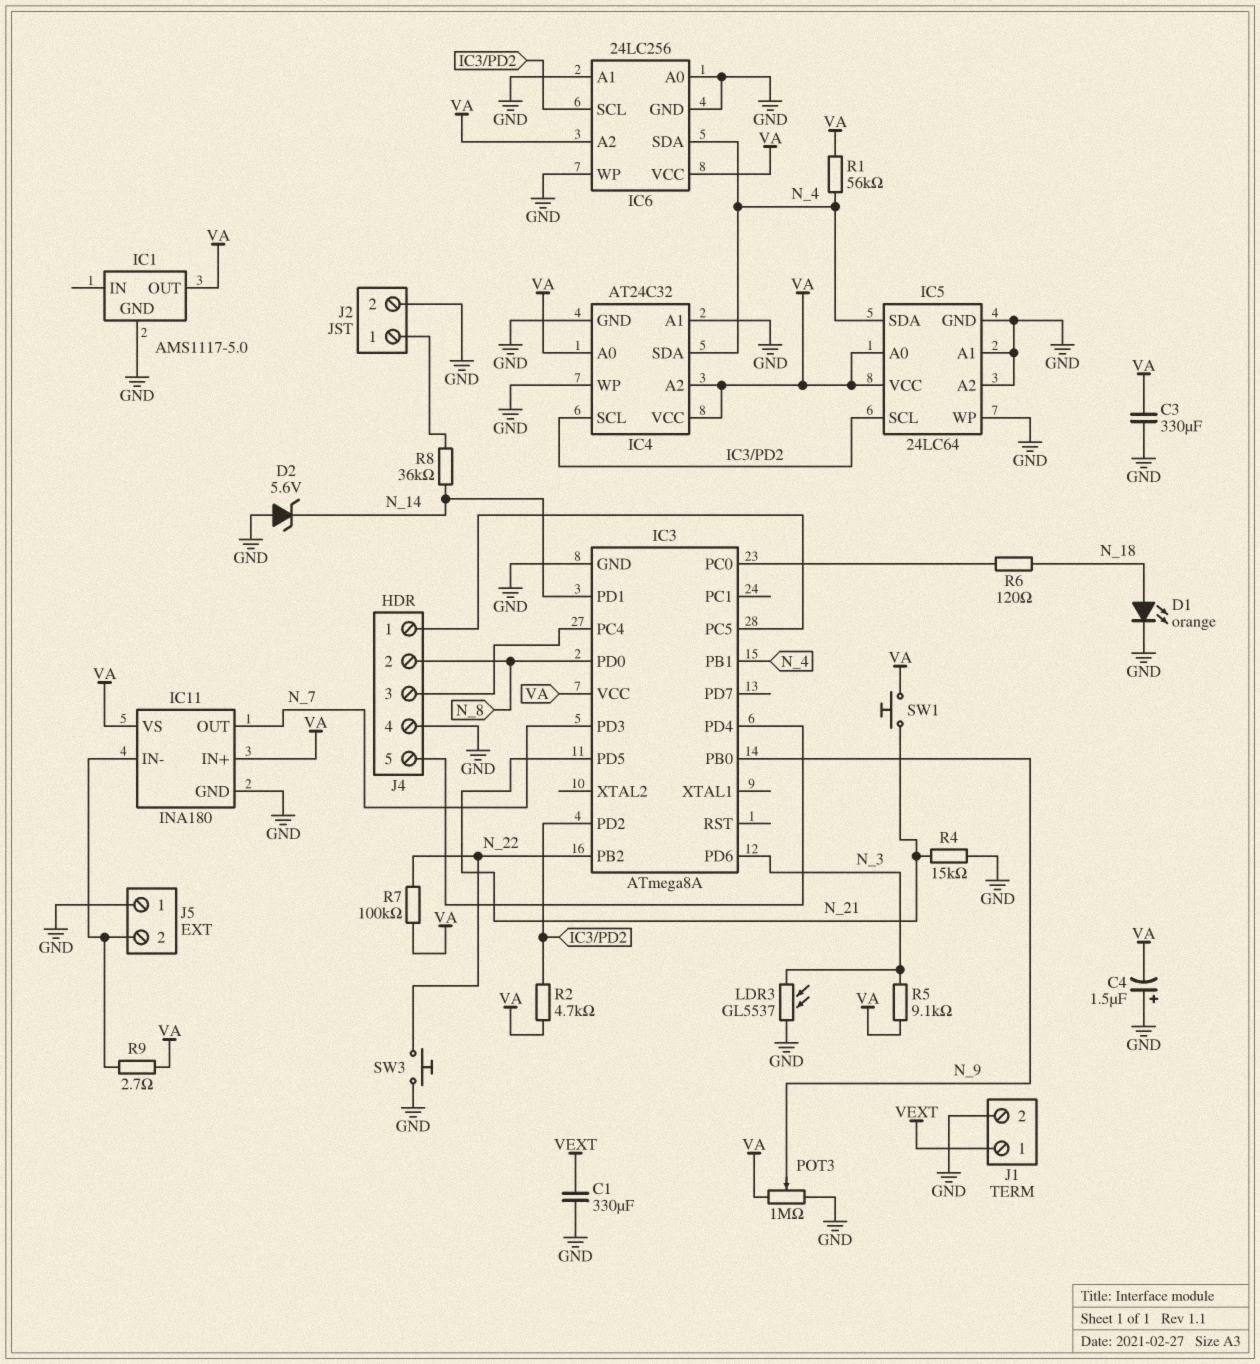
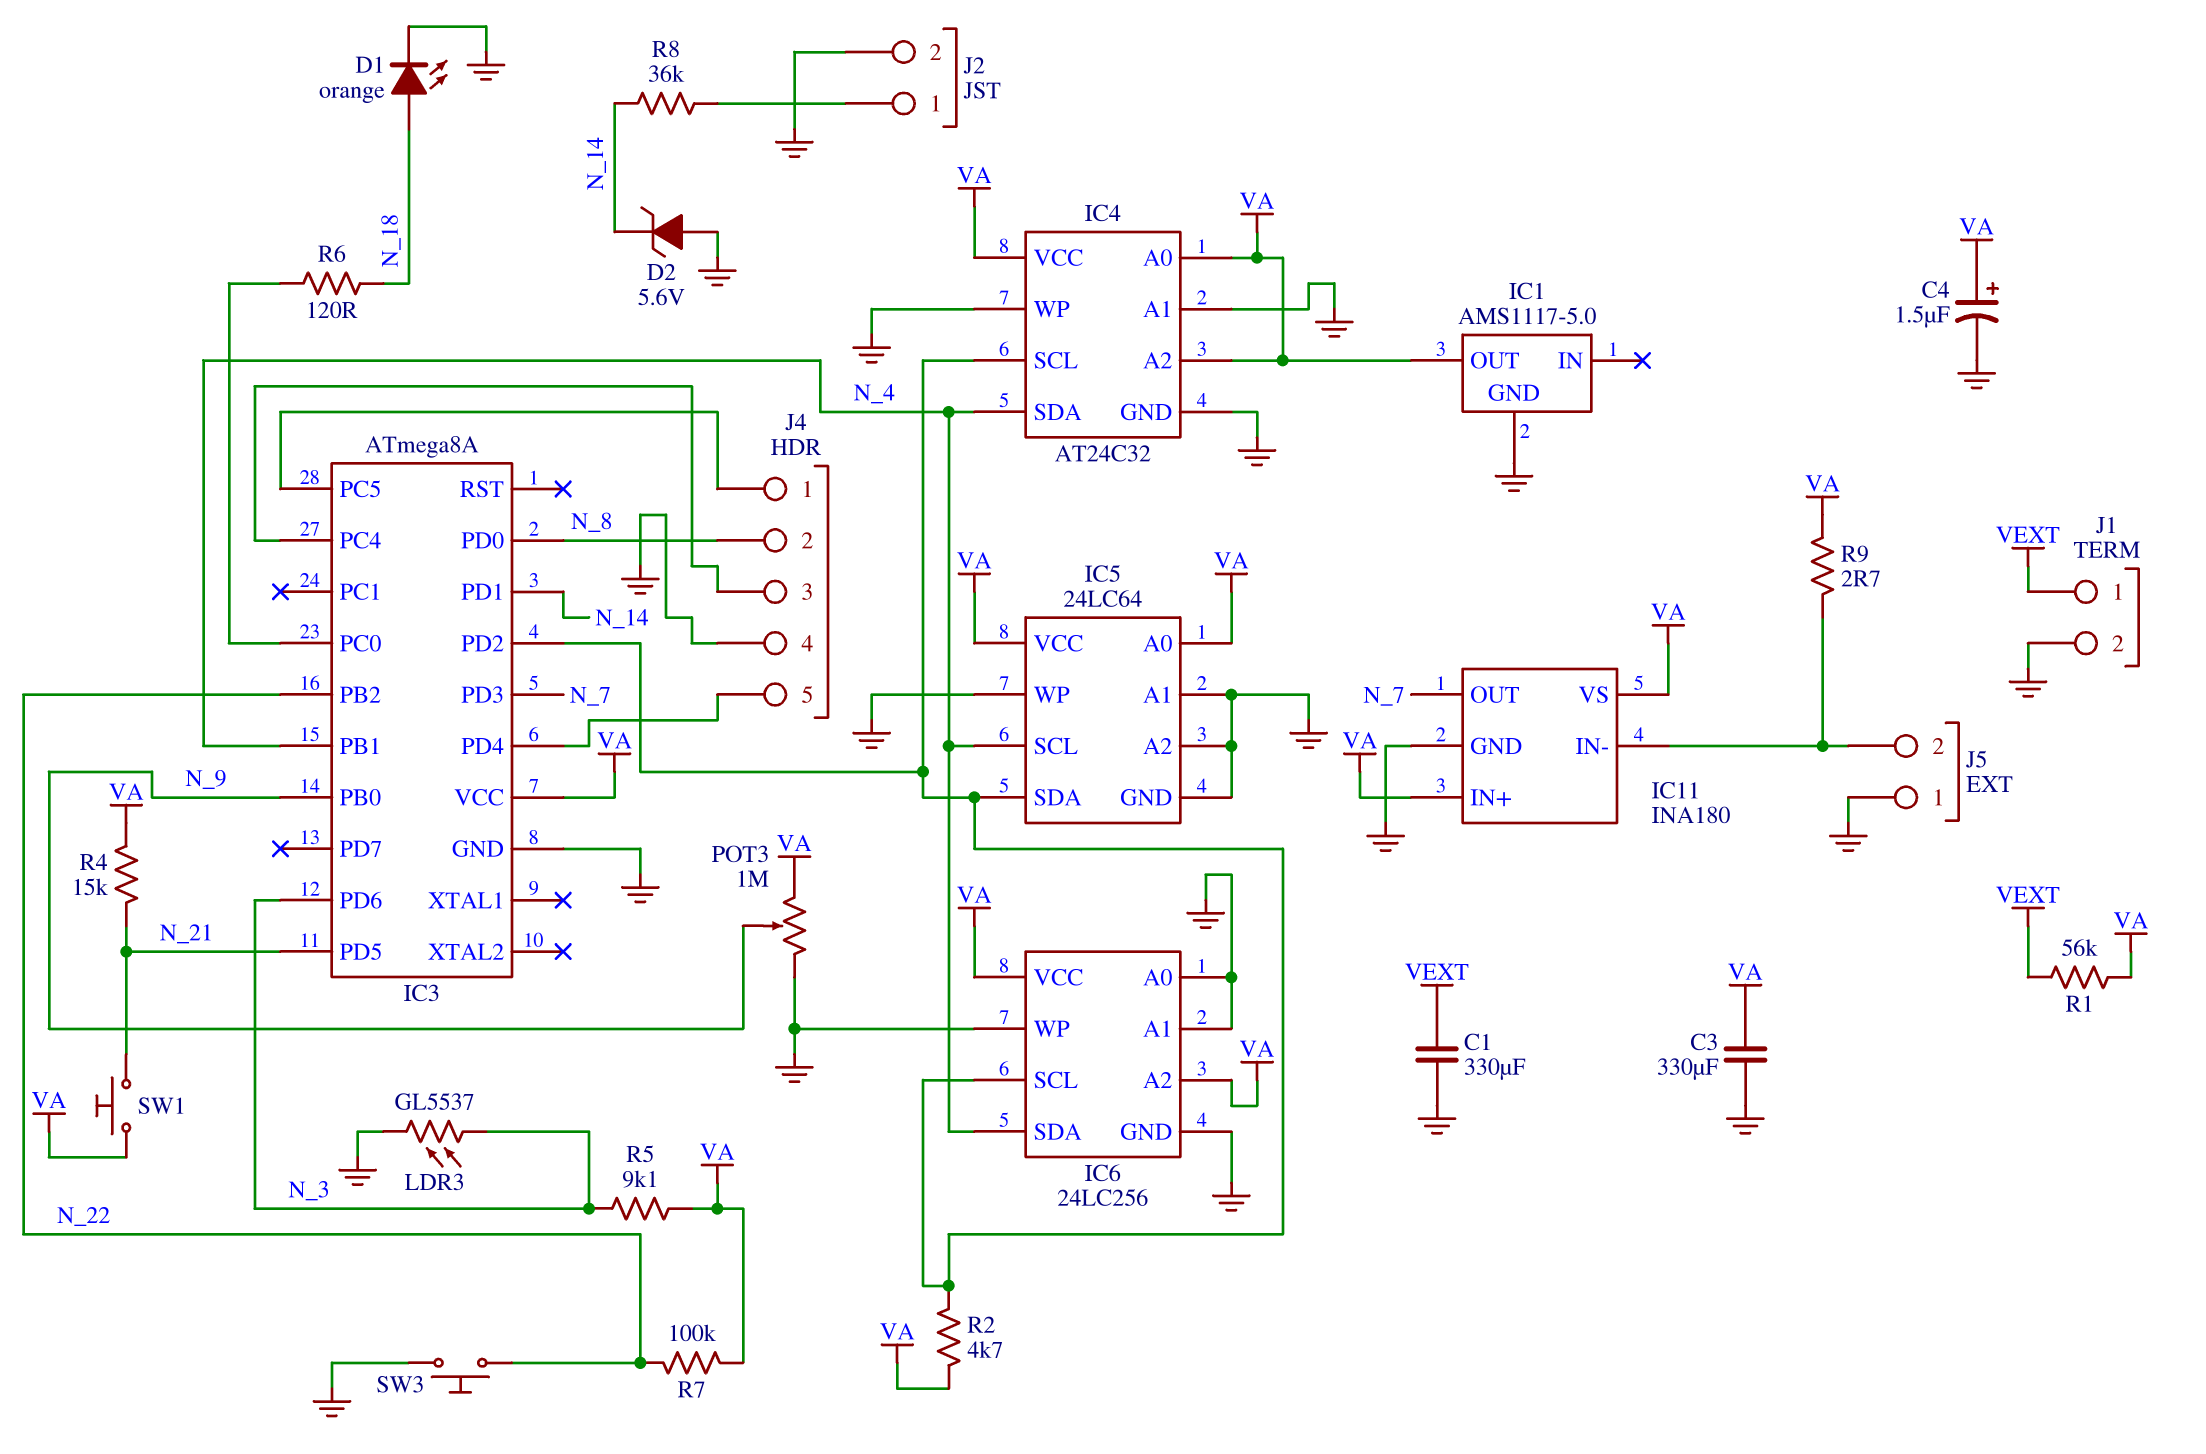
C4: 1.5uF (plus GND, minus VA) -> 1.5uF (plus VA, minus GND)
IC5 pin SCL: IC3/PD2 -> N_4
IC5 pin SDA: N_4 -> IC3/PD2
R1: 56k (N_4, VA) -> 56k (VA, VEXT)
R4: 15k (GND, N_21) -> 15k (N_21, VA)

